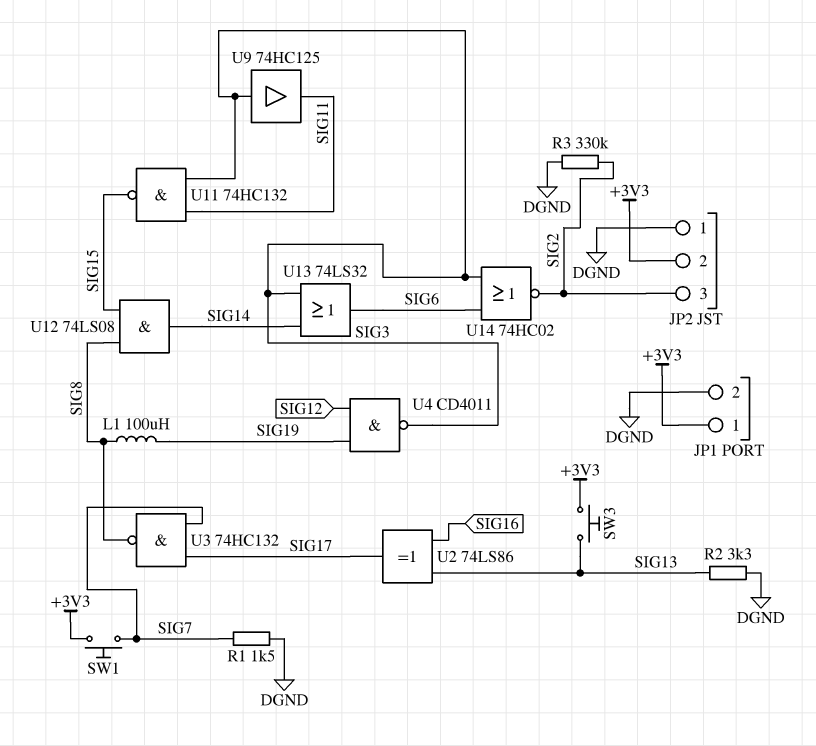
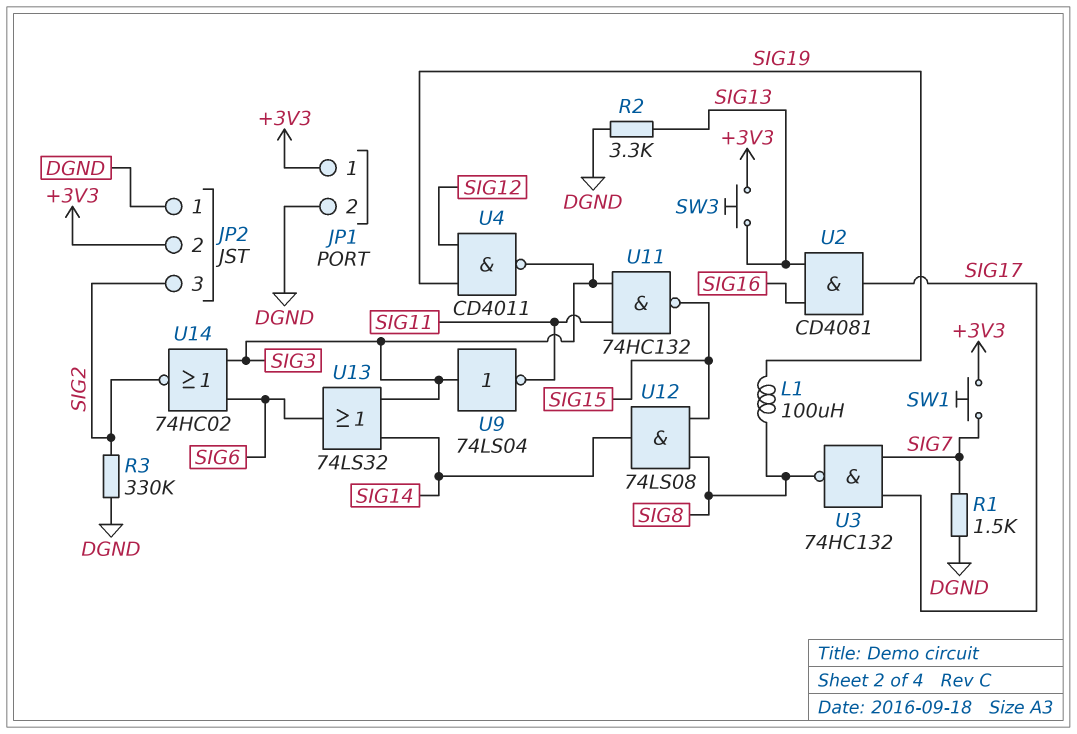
U2: XOR 74LS86 (in SIG13, in SIG16, out SIG17) -> AND CD4081 (in SIG13, in SIG16, out SIG17)
U9: buffer 74HC125 (in SIG3, out SIG11) -> NOT 74LS04 (in SIG3, out SIG11)

